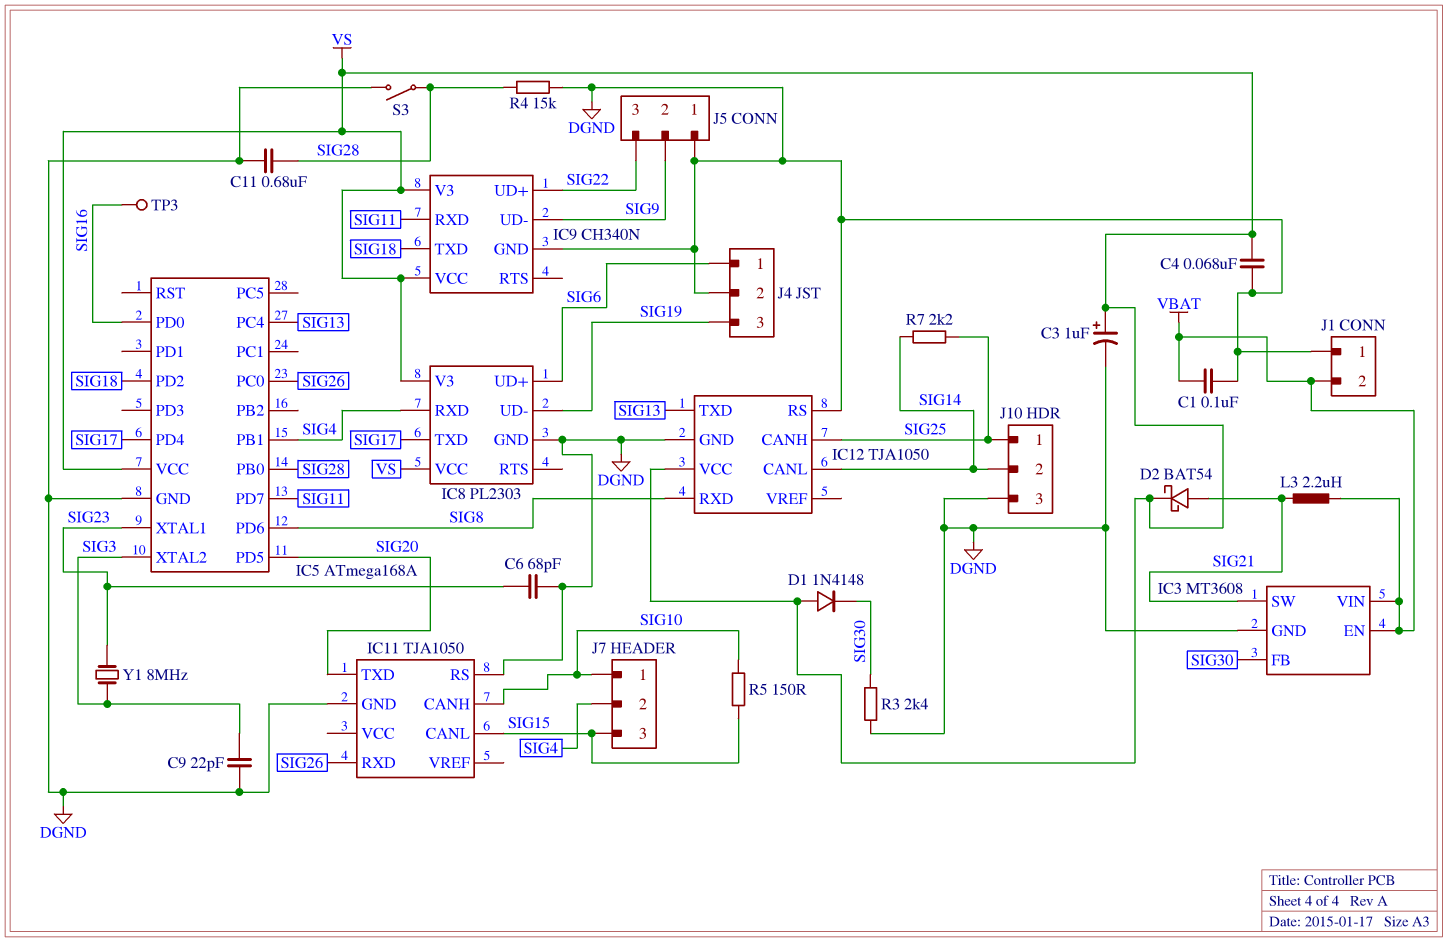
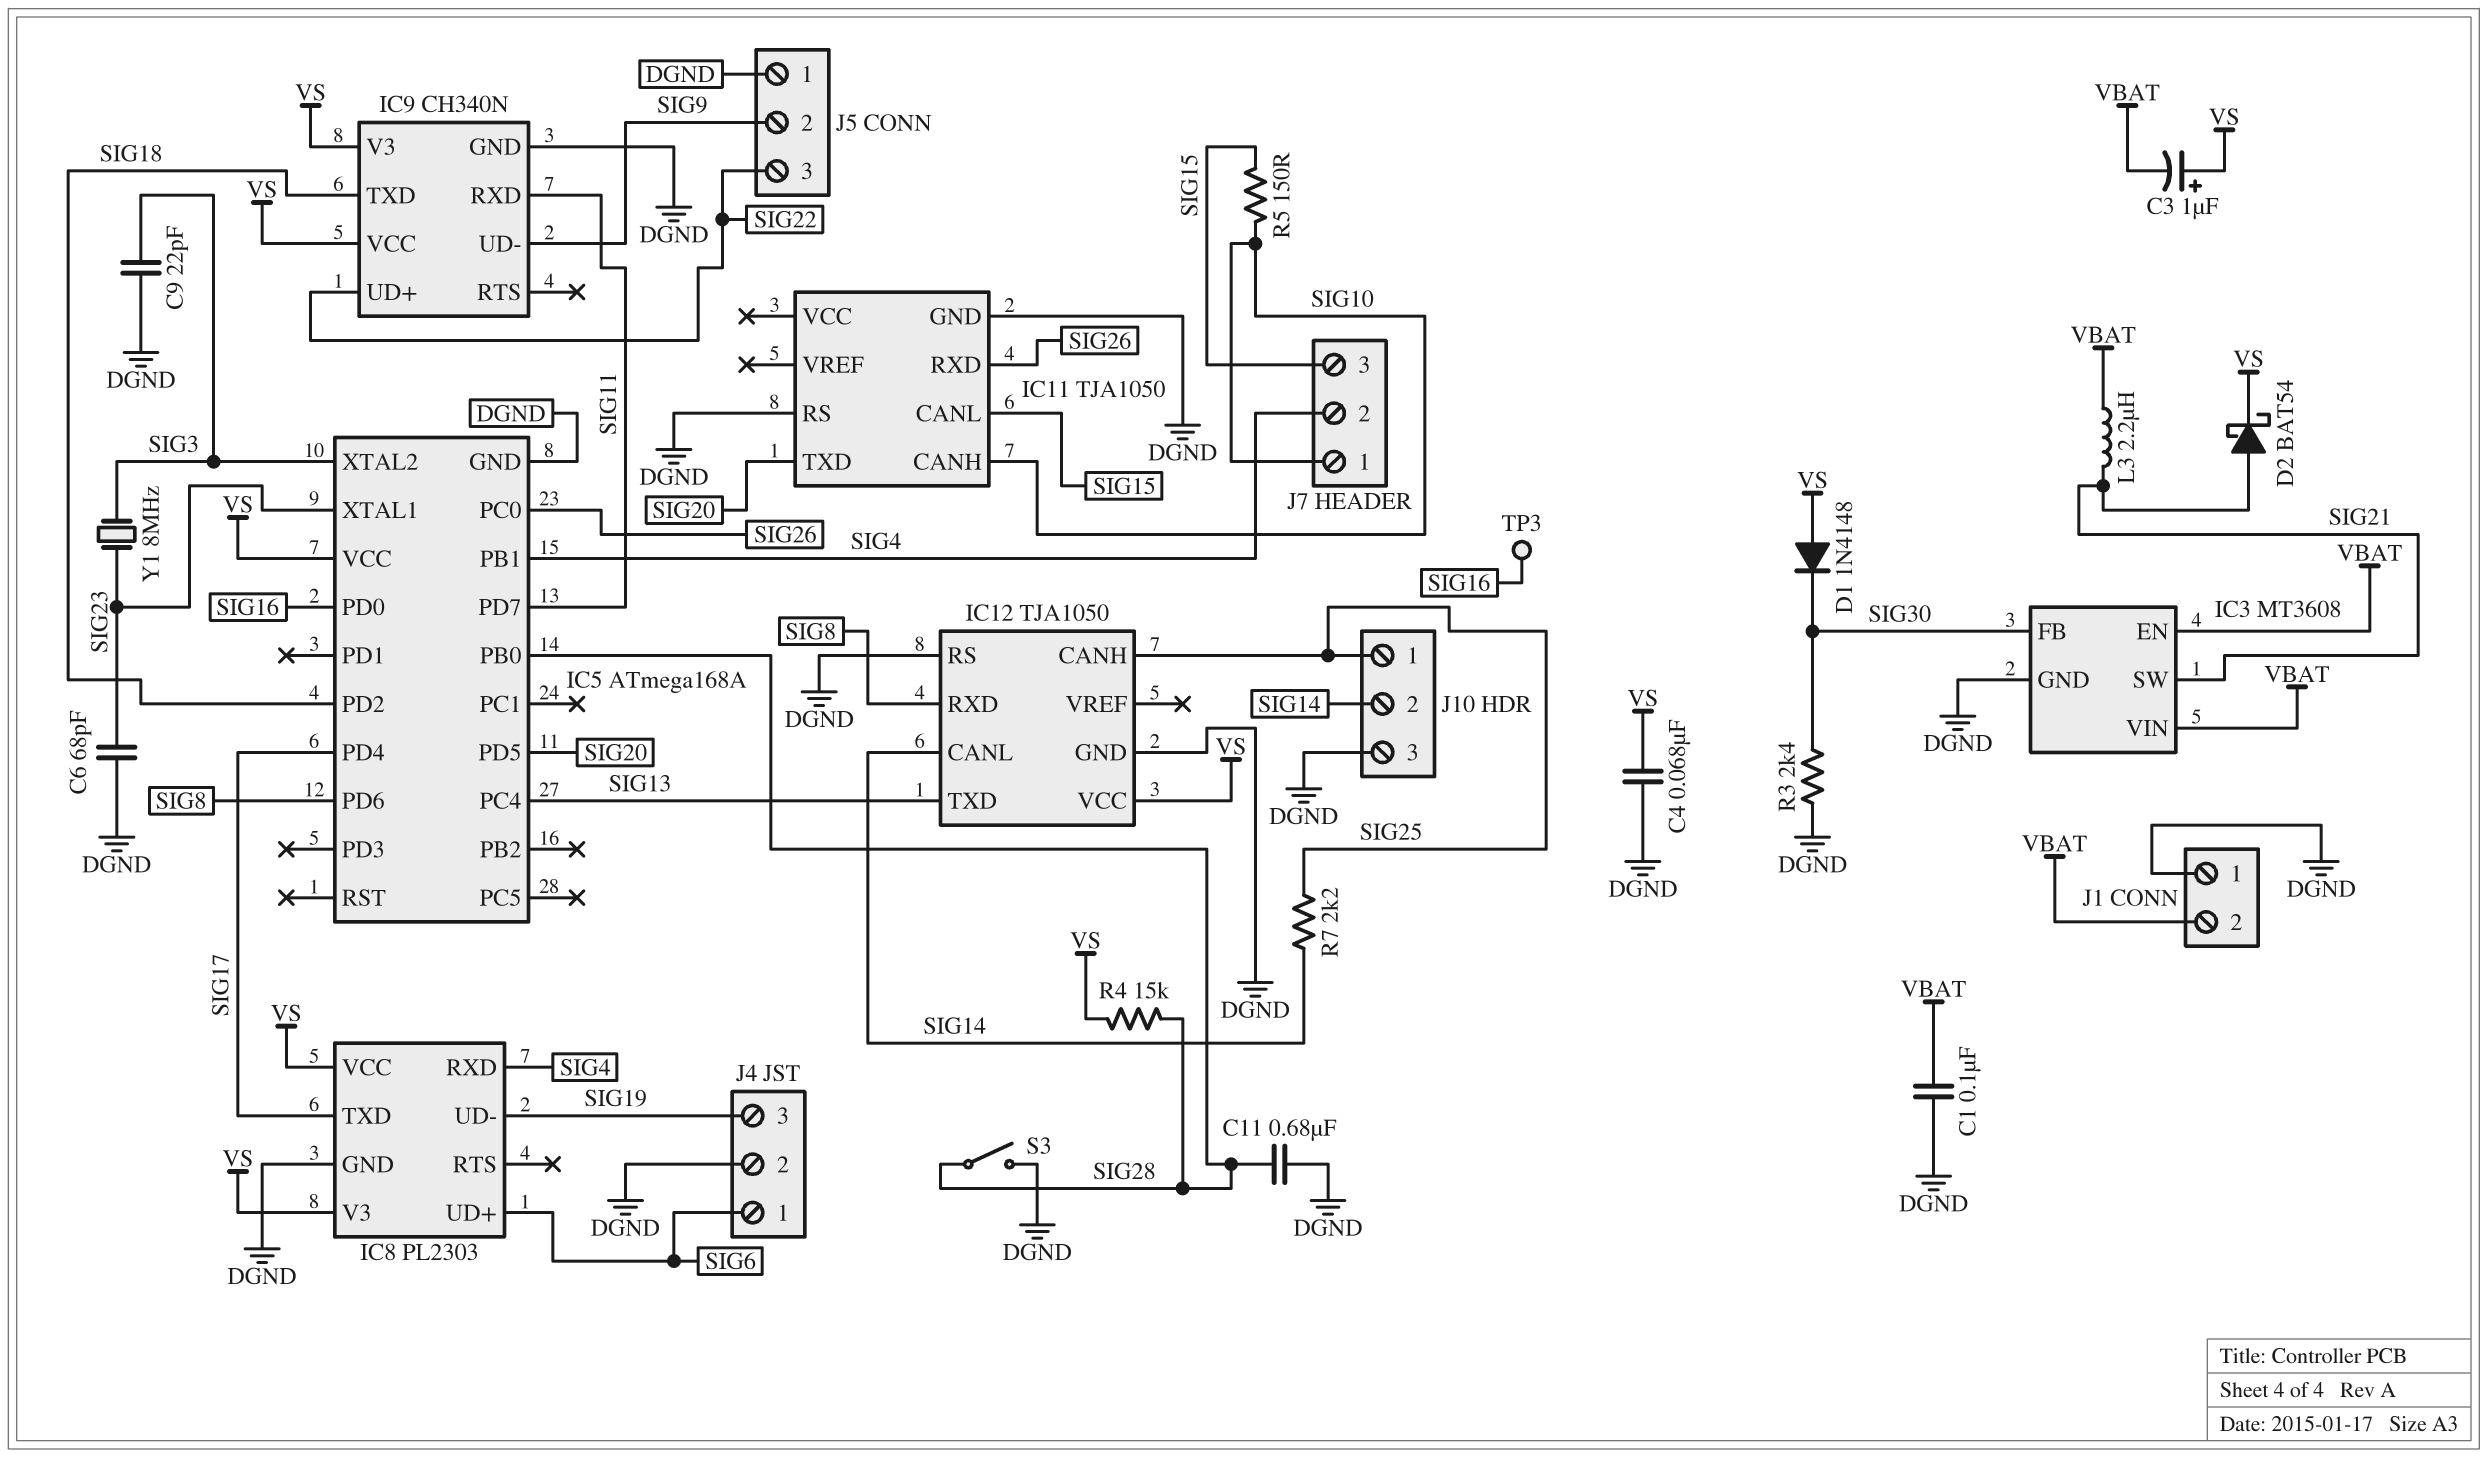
C3: 1uF (plus VS, minus DGND) -> 1uF (plus VS, minus VBAT)
R4: 15k (DGND, SIG28) -> 15k (SIG28, VS)

